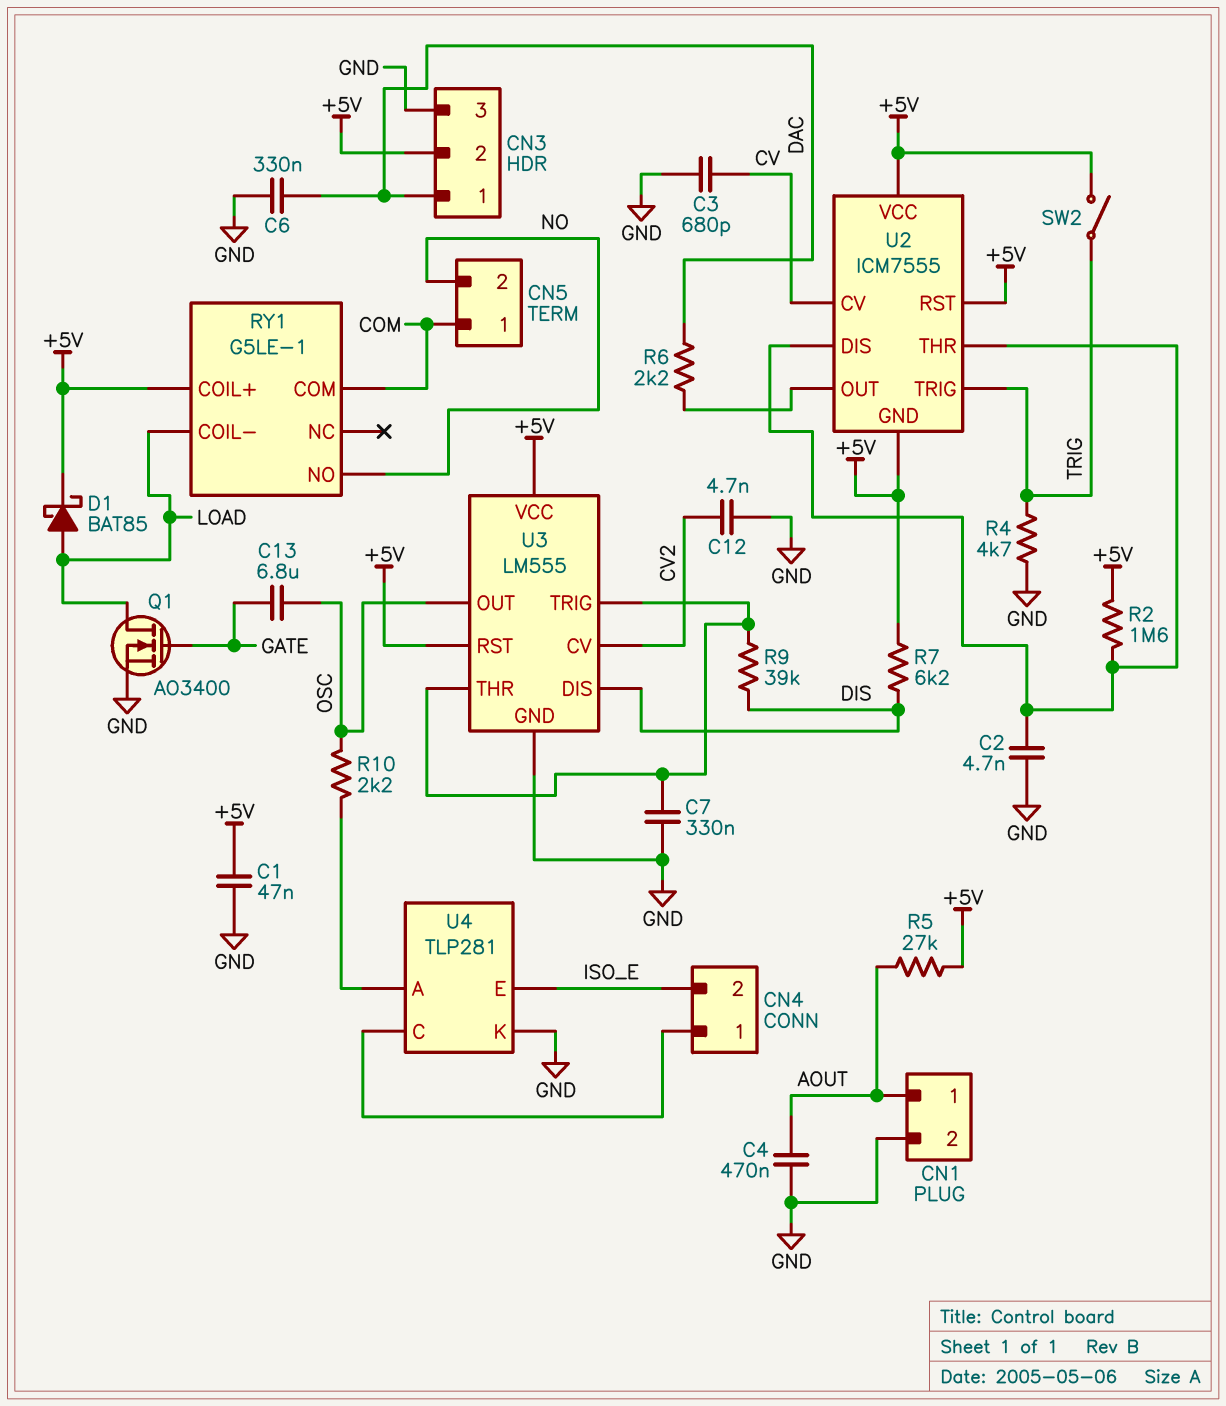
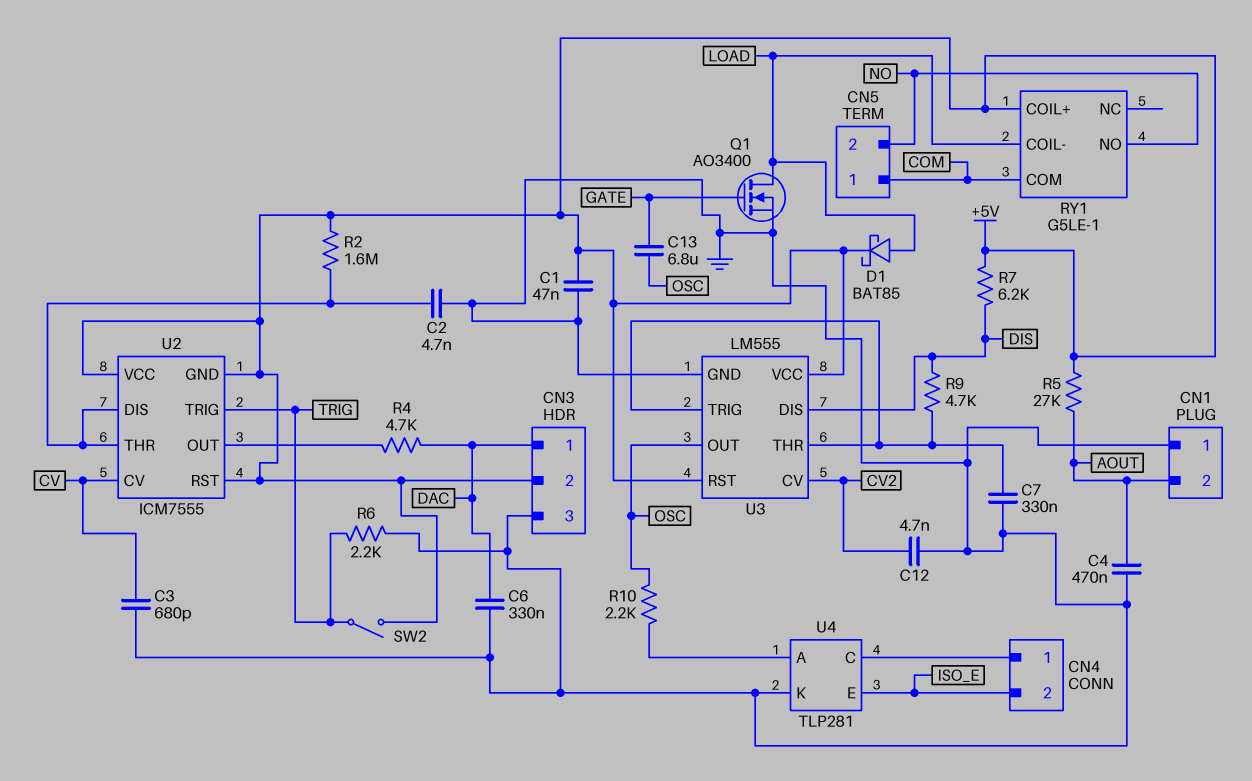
CN1 pin 1: AOUT -> GND
CN1 pin 2: GND -> AOUT
R4: 4.7k (GND, TRIG) -> 4.7k (DAC, U2/OUT)
R6: 2.2k (DAC, U2/OUT) -> 2.2k (GND, TRIG)
R9: 39k (DIS, U3/THR) -> 4.7k (DIS, U3/THR)

